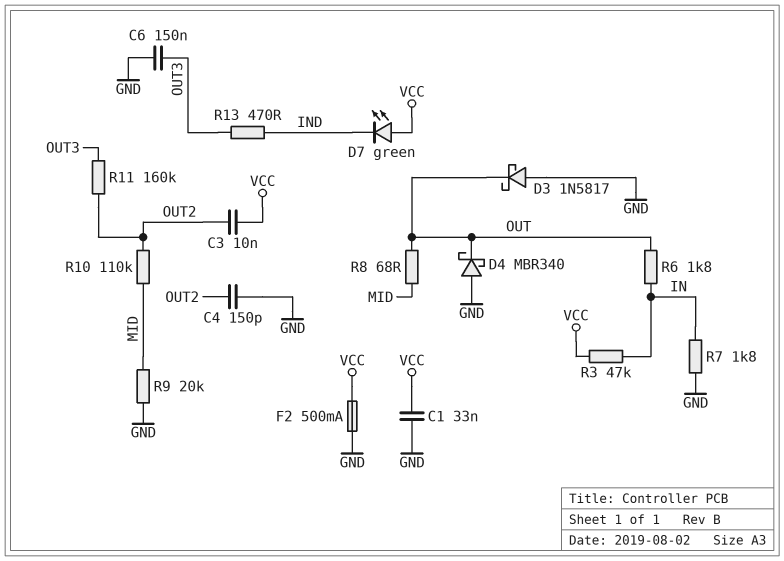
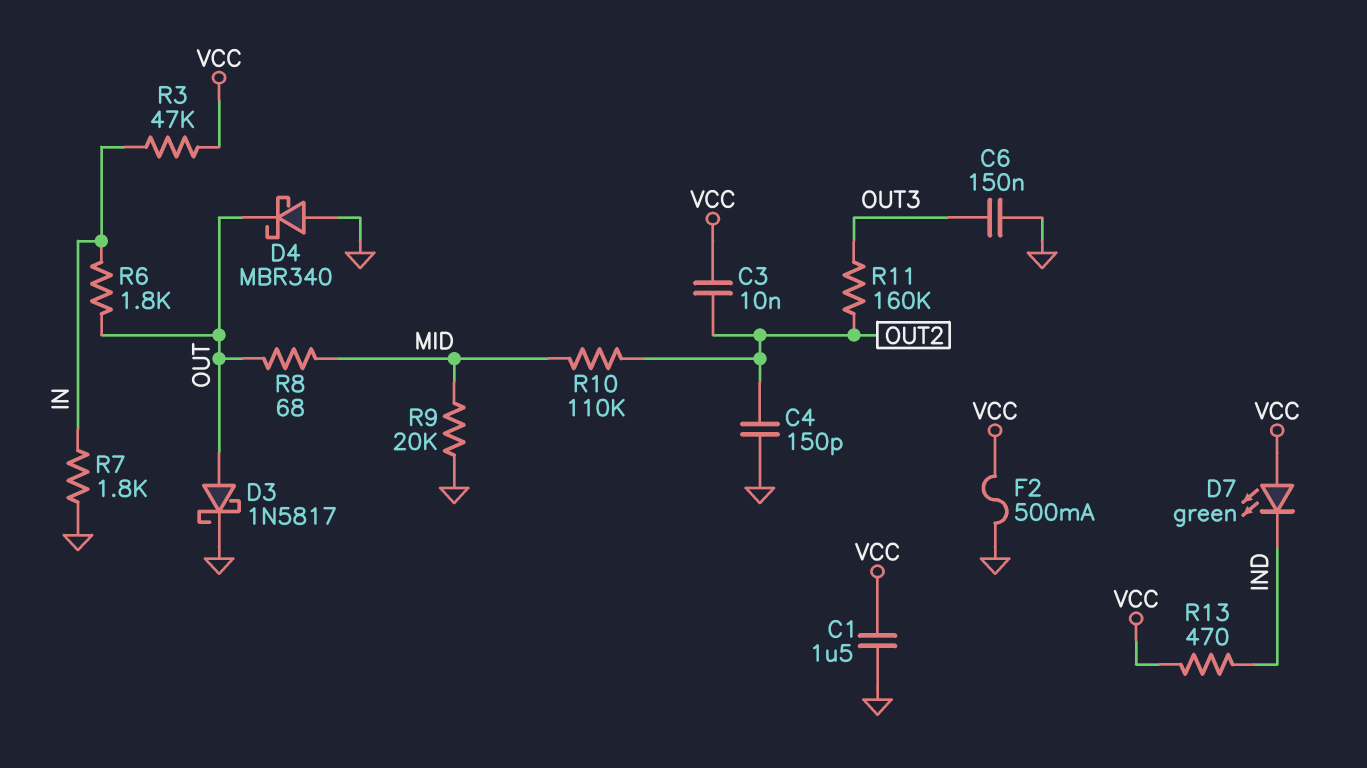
C1: 33nF (GND, VCC) -> 1.5uF (GND, VCC)
D3: schottky 1N5817 (A GND, K OUT) -> schottky 1N5817 (A OUT, K GND)
R13: 470 (IND, OUT3) -> 470 (IND, VCC)

